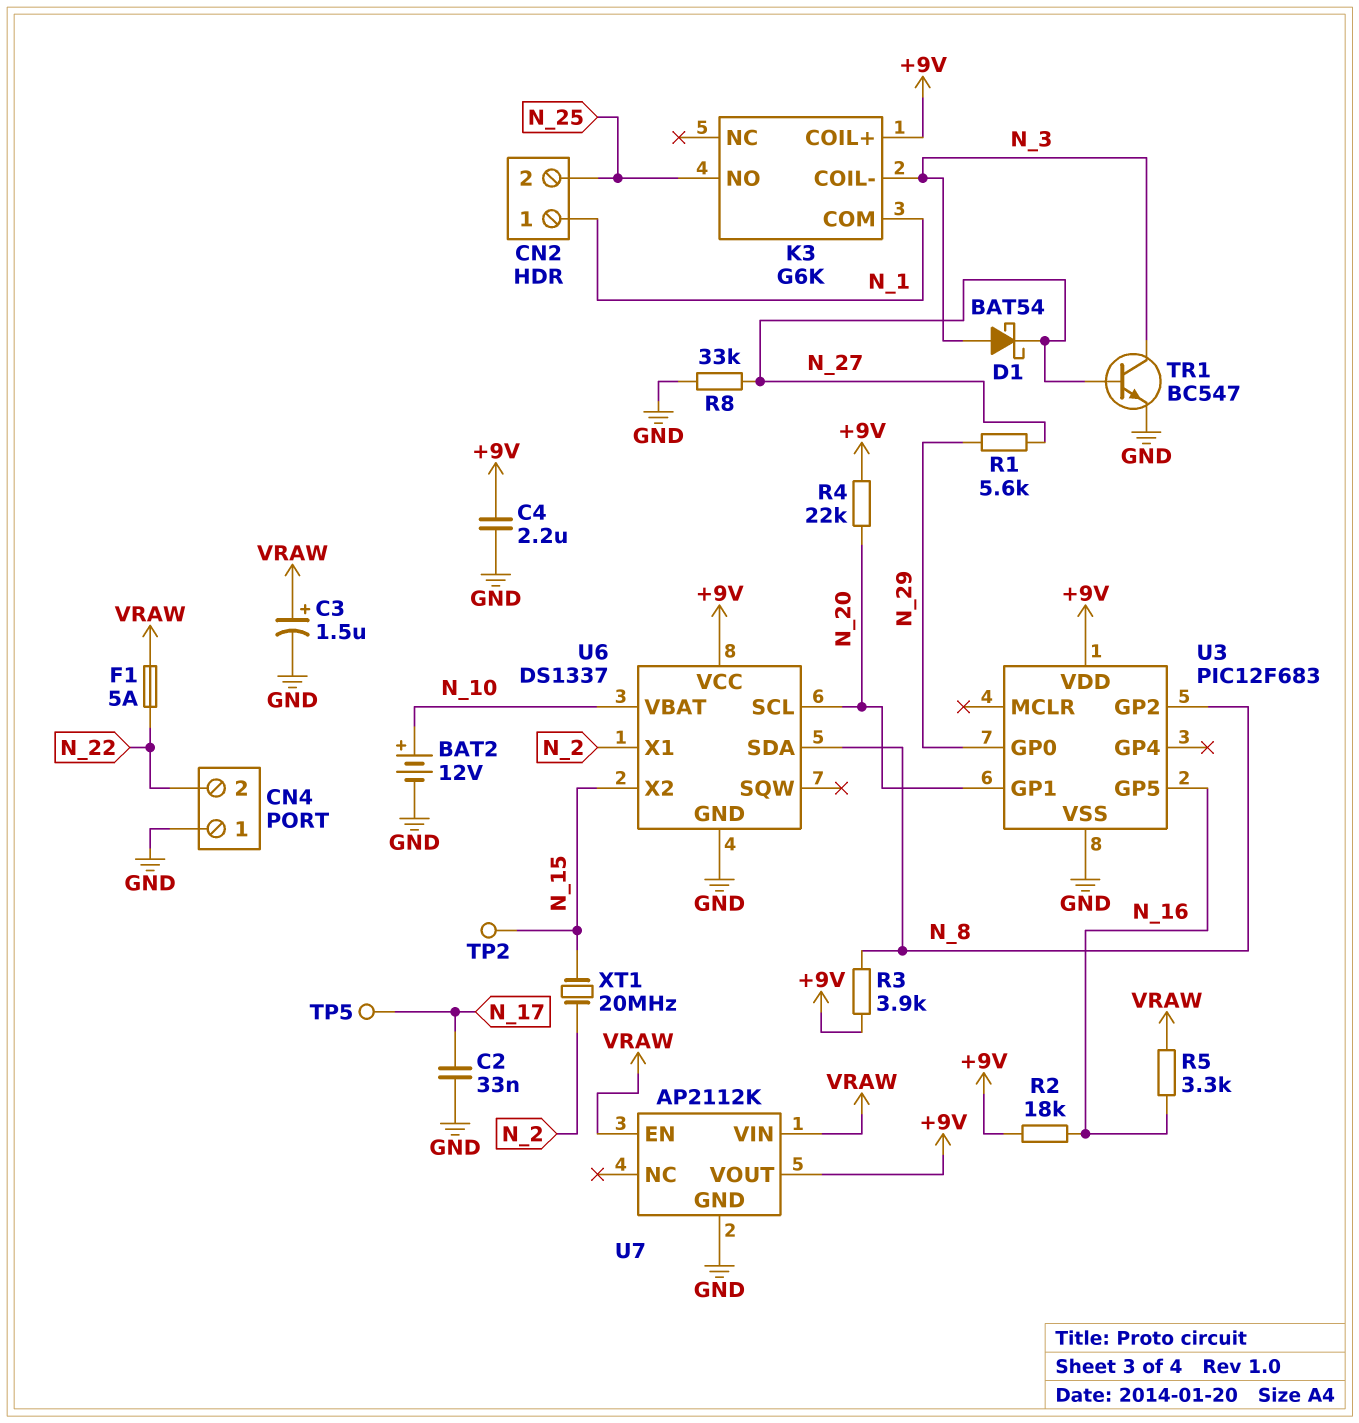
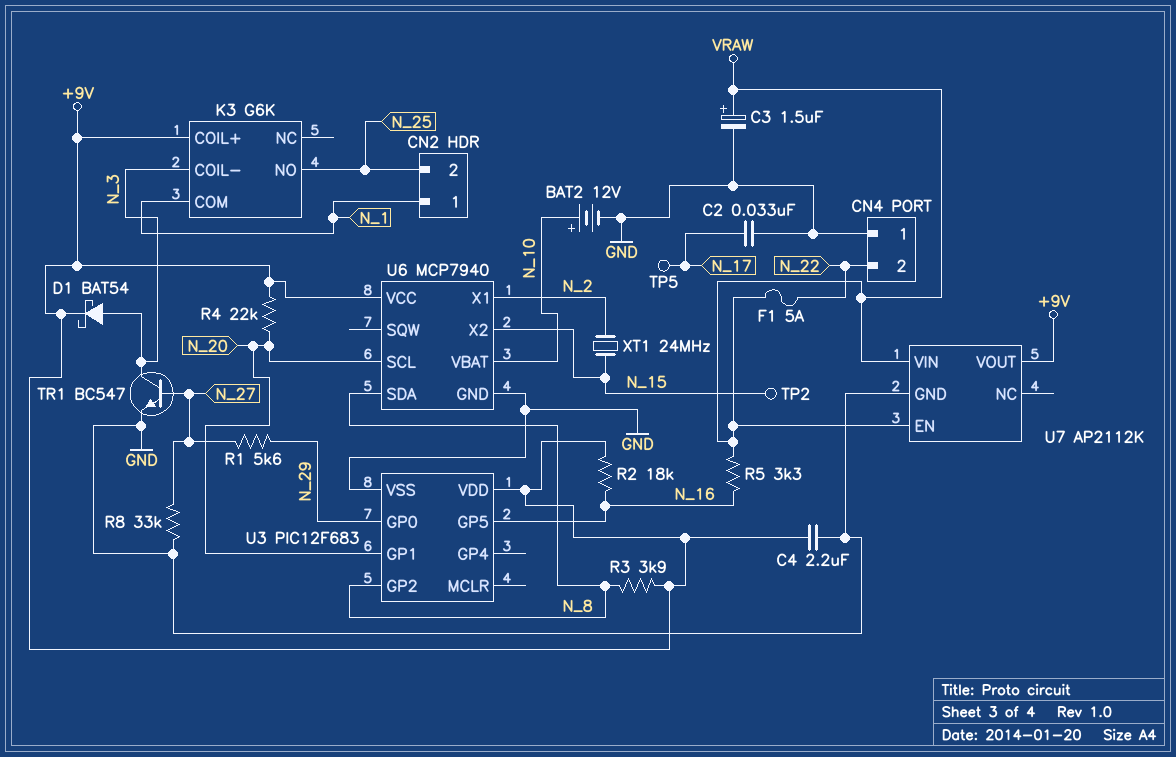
D1: schottky BAT54 (A N_3, K N_27) -> schottky BAT54 (A N_3, K +9V)
U6: DS1337 -> MCP7940
XT1: 20MHz (N_2, N_15) -> 24MHz (N_2, N_15)

